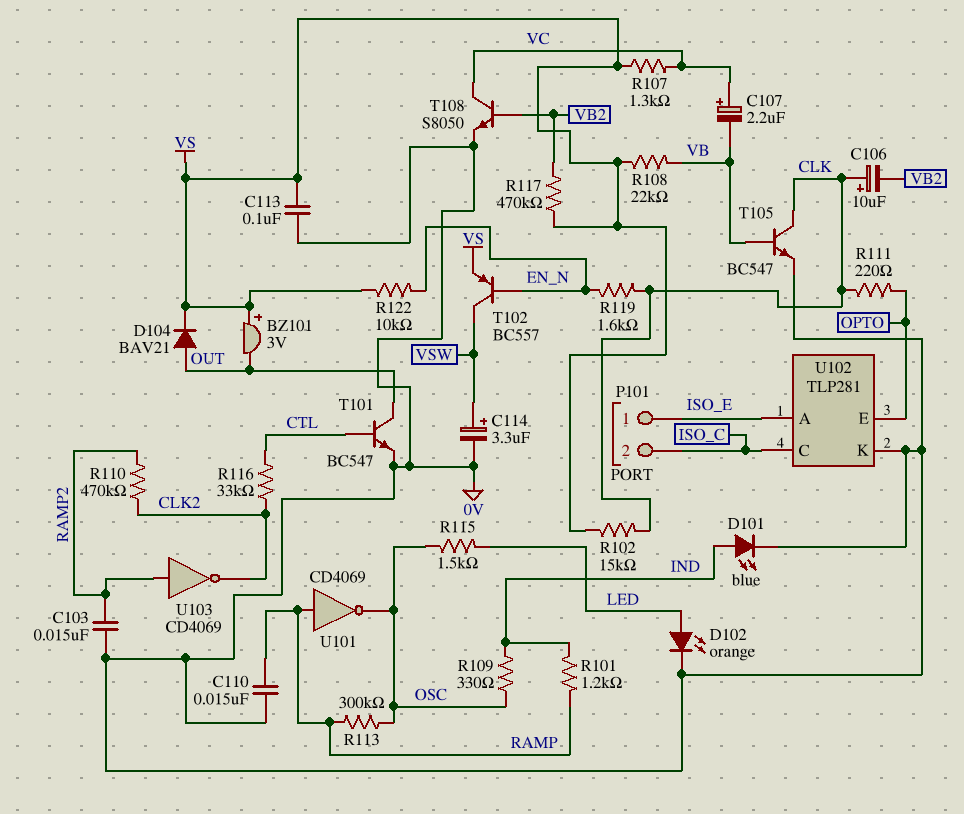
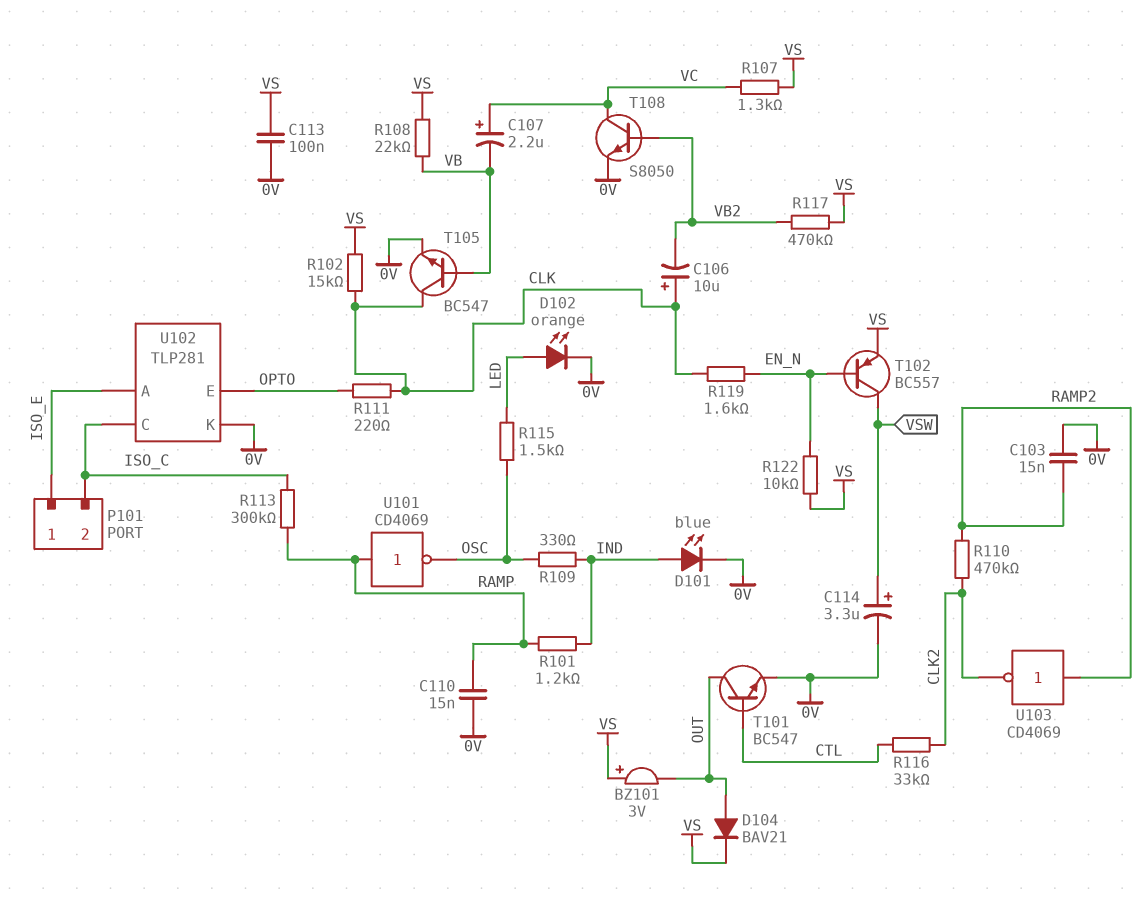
R113: 300k (OSC, RAMP) -> 300k (ISO_C, RAMP)

